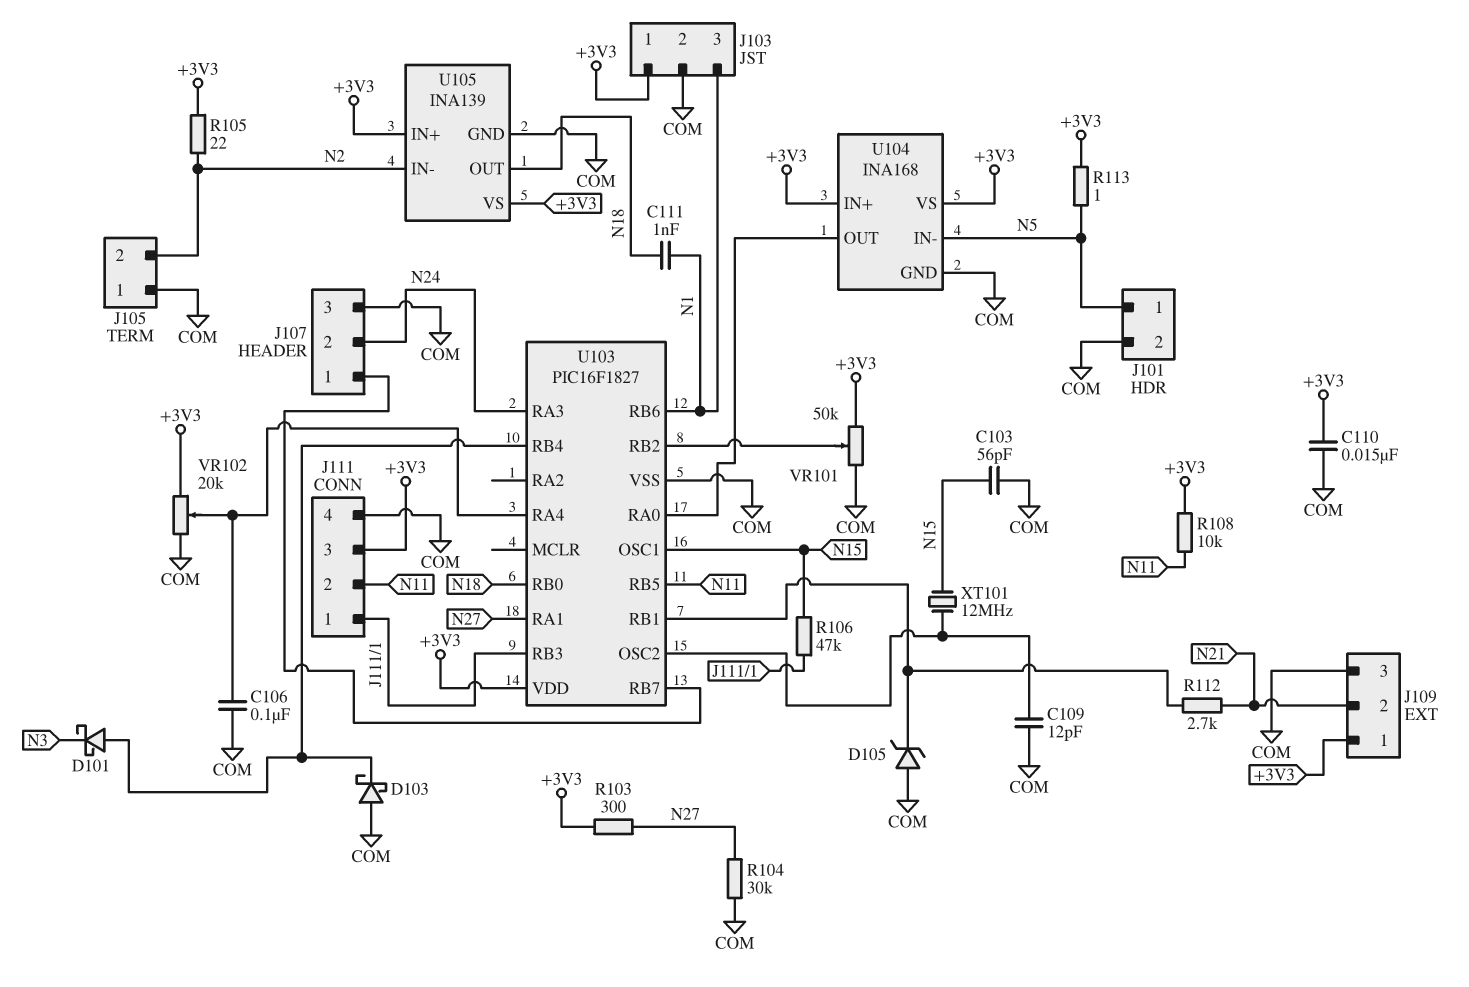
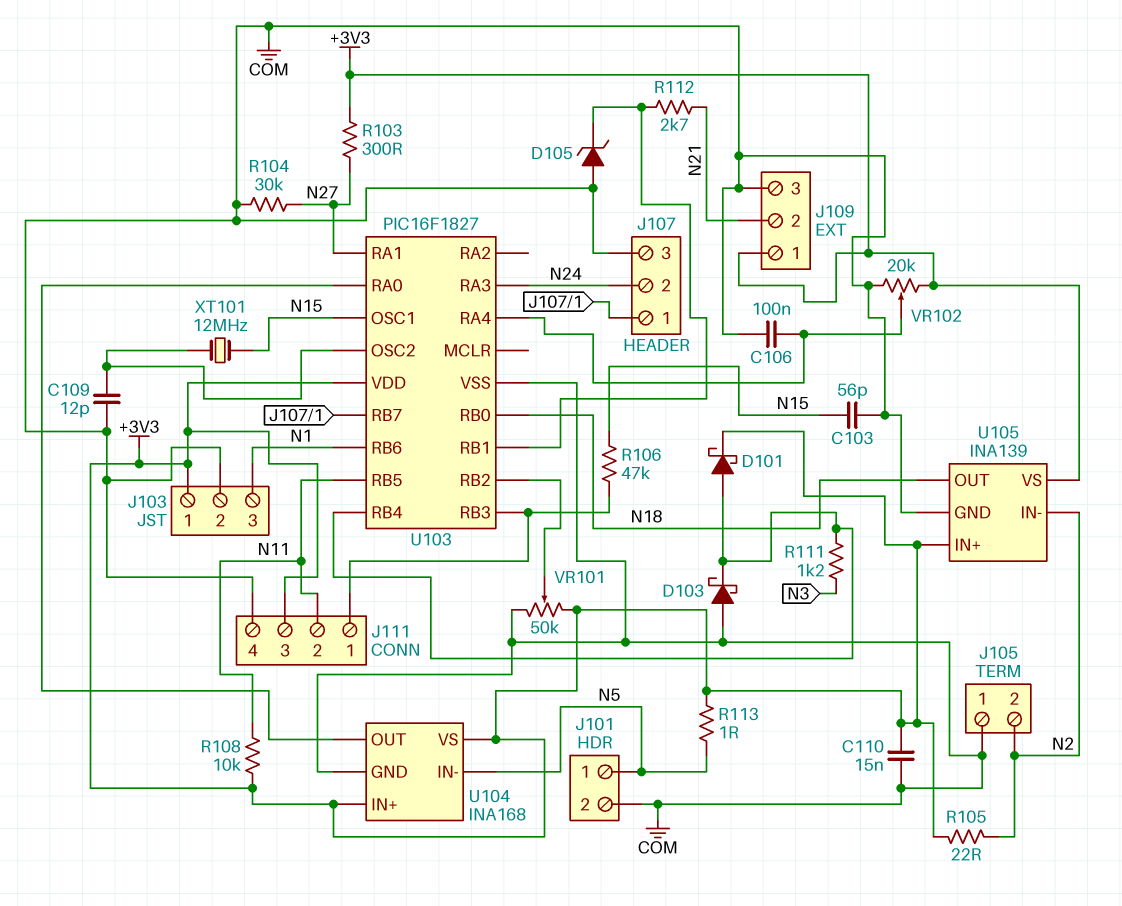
C111: 1nF (N1, N18) -> none
D101: schottky (A U103/RB4, K N3) -> schottky (A U103/RB4, K +3V3)
R111: none -> 1.2k (N3, U103/RB4)

